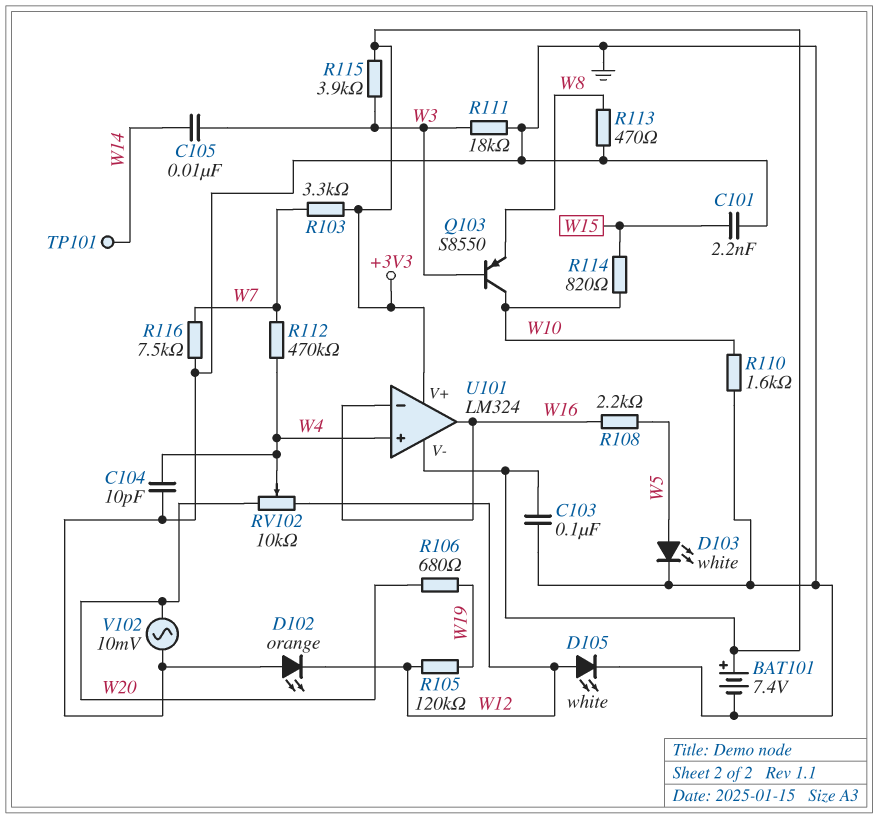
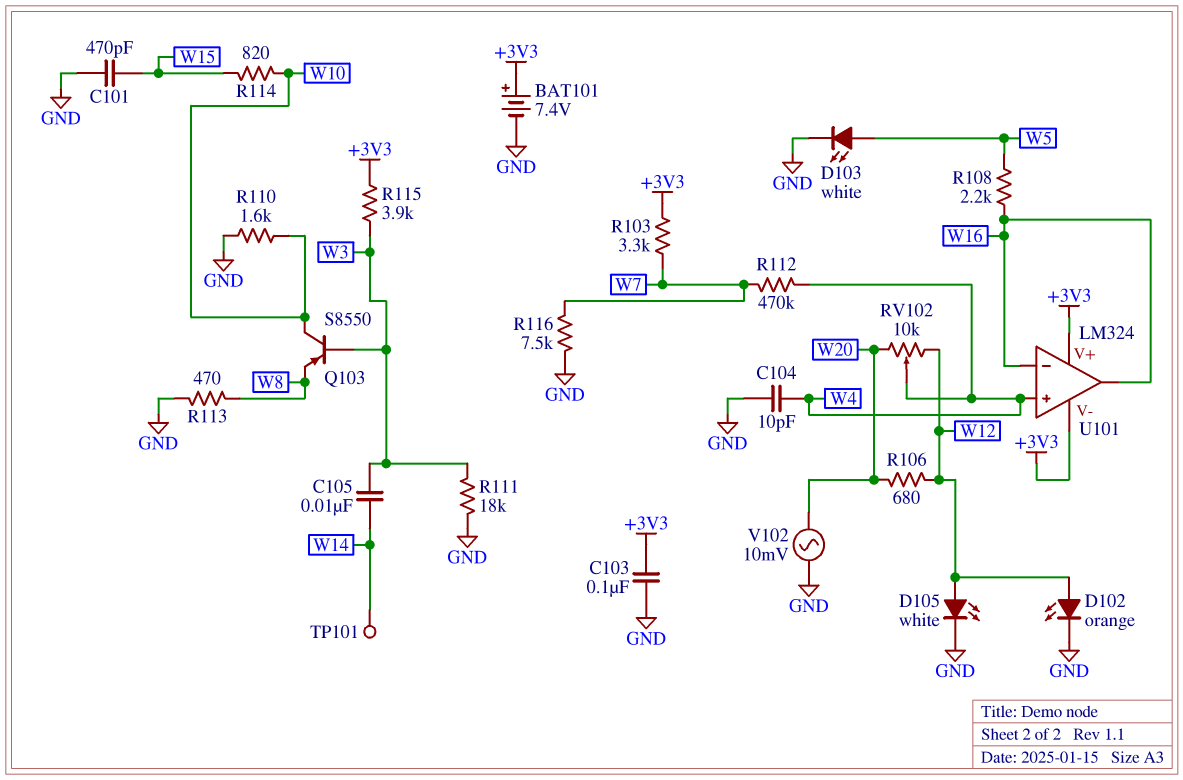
C101: 2.2nF (GND, W15) -> 470pF (GND, W15)
D102: LED orange (A GND, K W12) -> LED orange (A W12, K GND)
R105: 120k (W12, W19) -> none
R106: 680 (W19, W20) -> 680 (W12, W20)

